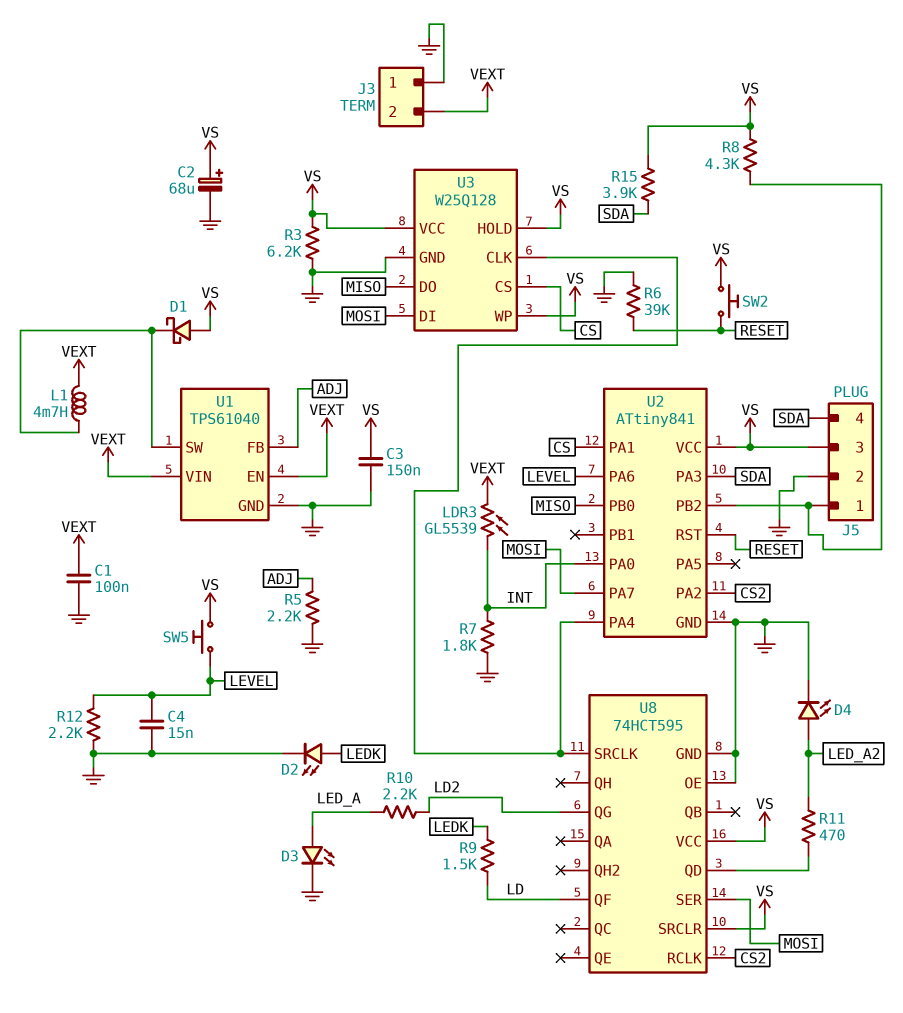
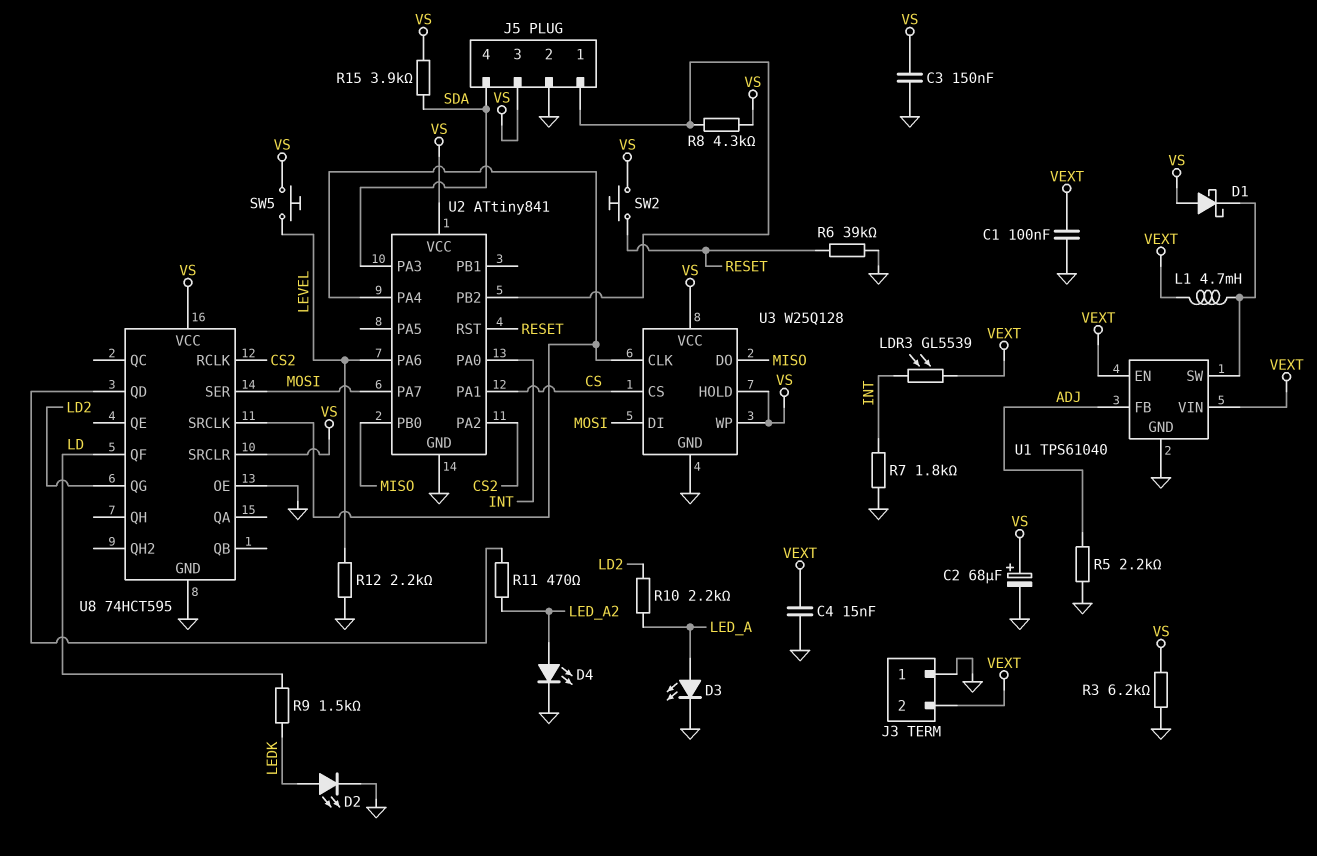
C4: 15nF (GND, LEVEL) -> 15nF (GND, VEXT)

